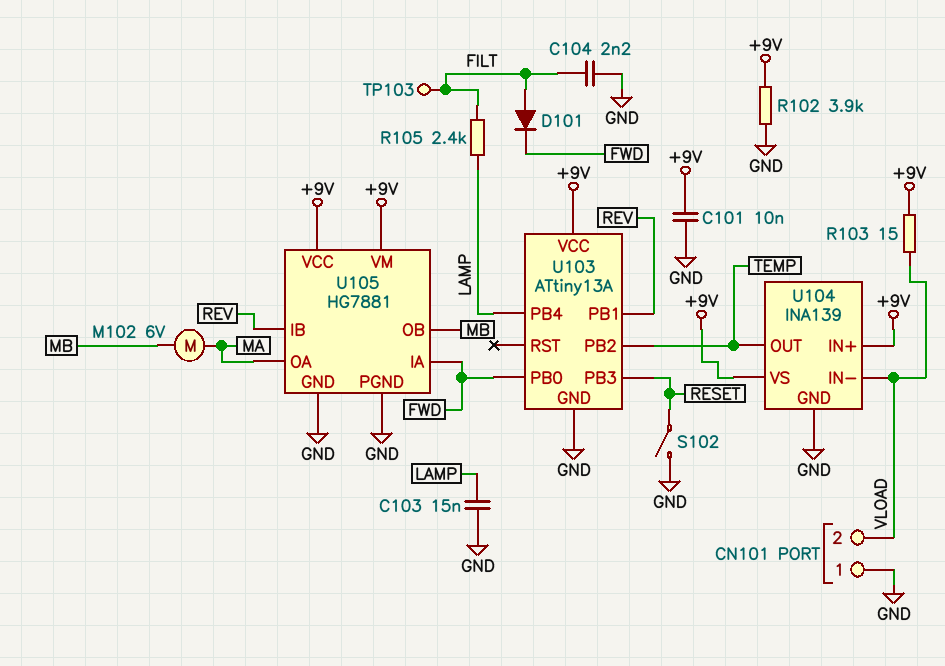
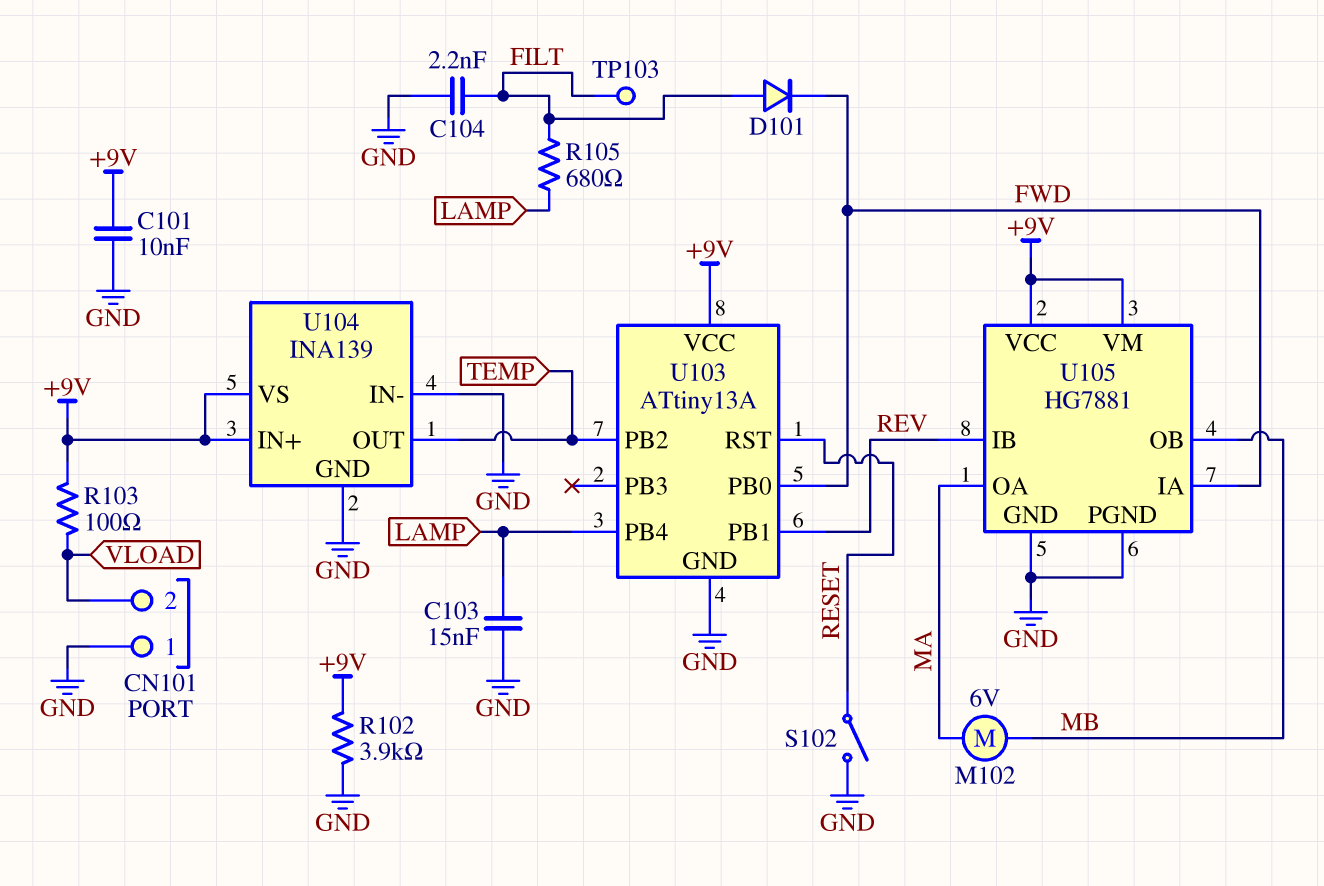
R103: 15 (+9V, VLOAD) -> 100 (+9V, VLOAD)
R105: 2.4k (FILT, LAMP) -> 680 (FILT, LAMP)
U103 pin PB3: RESET -> none
U103 pin RST: none -> RESET
U104 pin IN-: VLOAD -> GND

